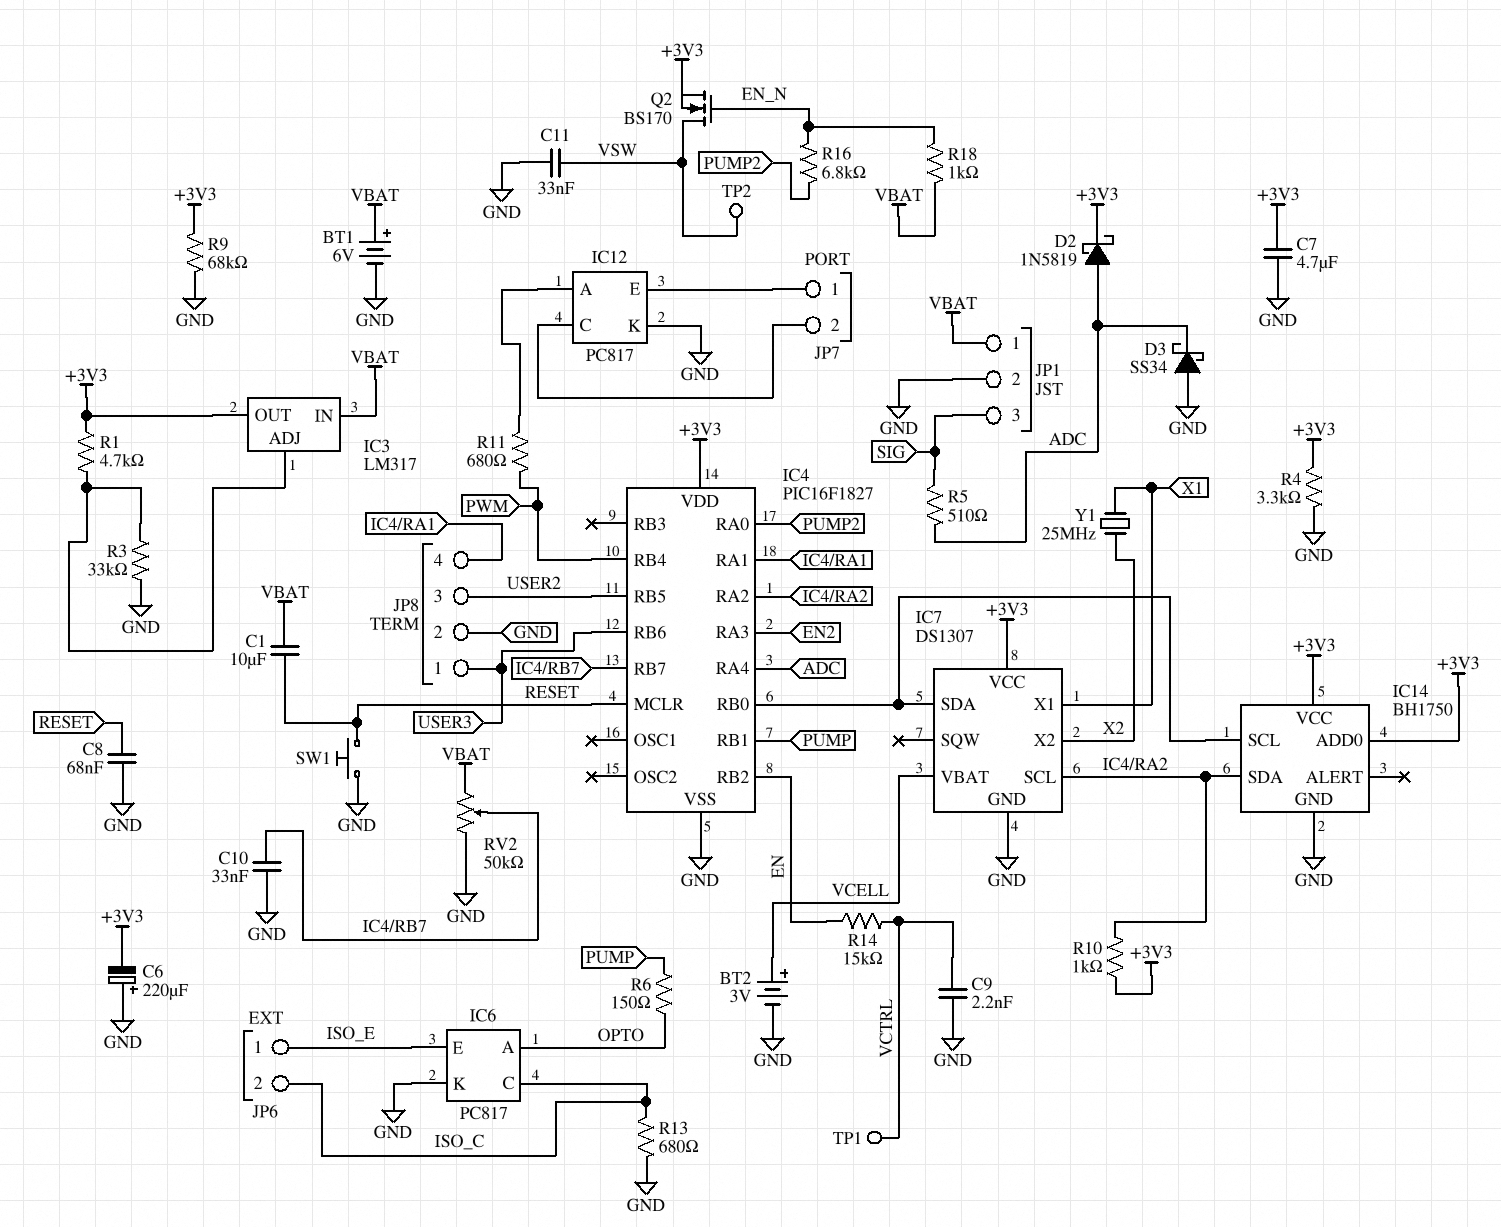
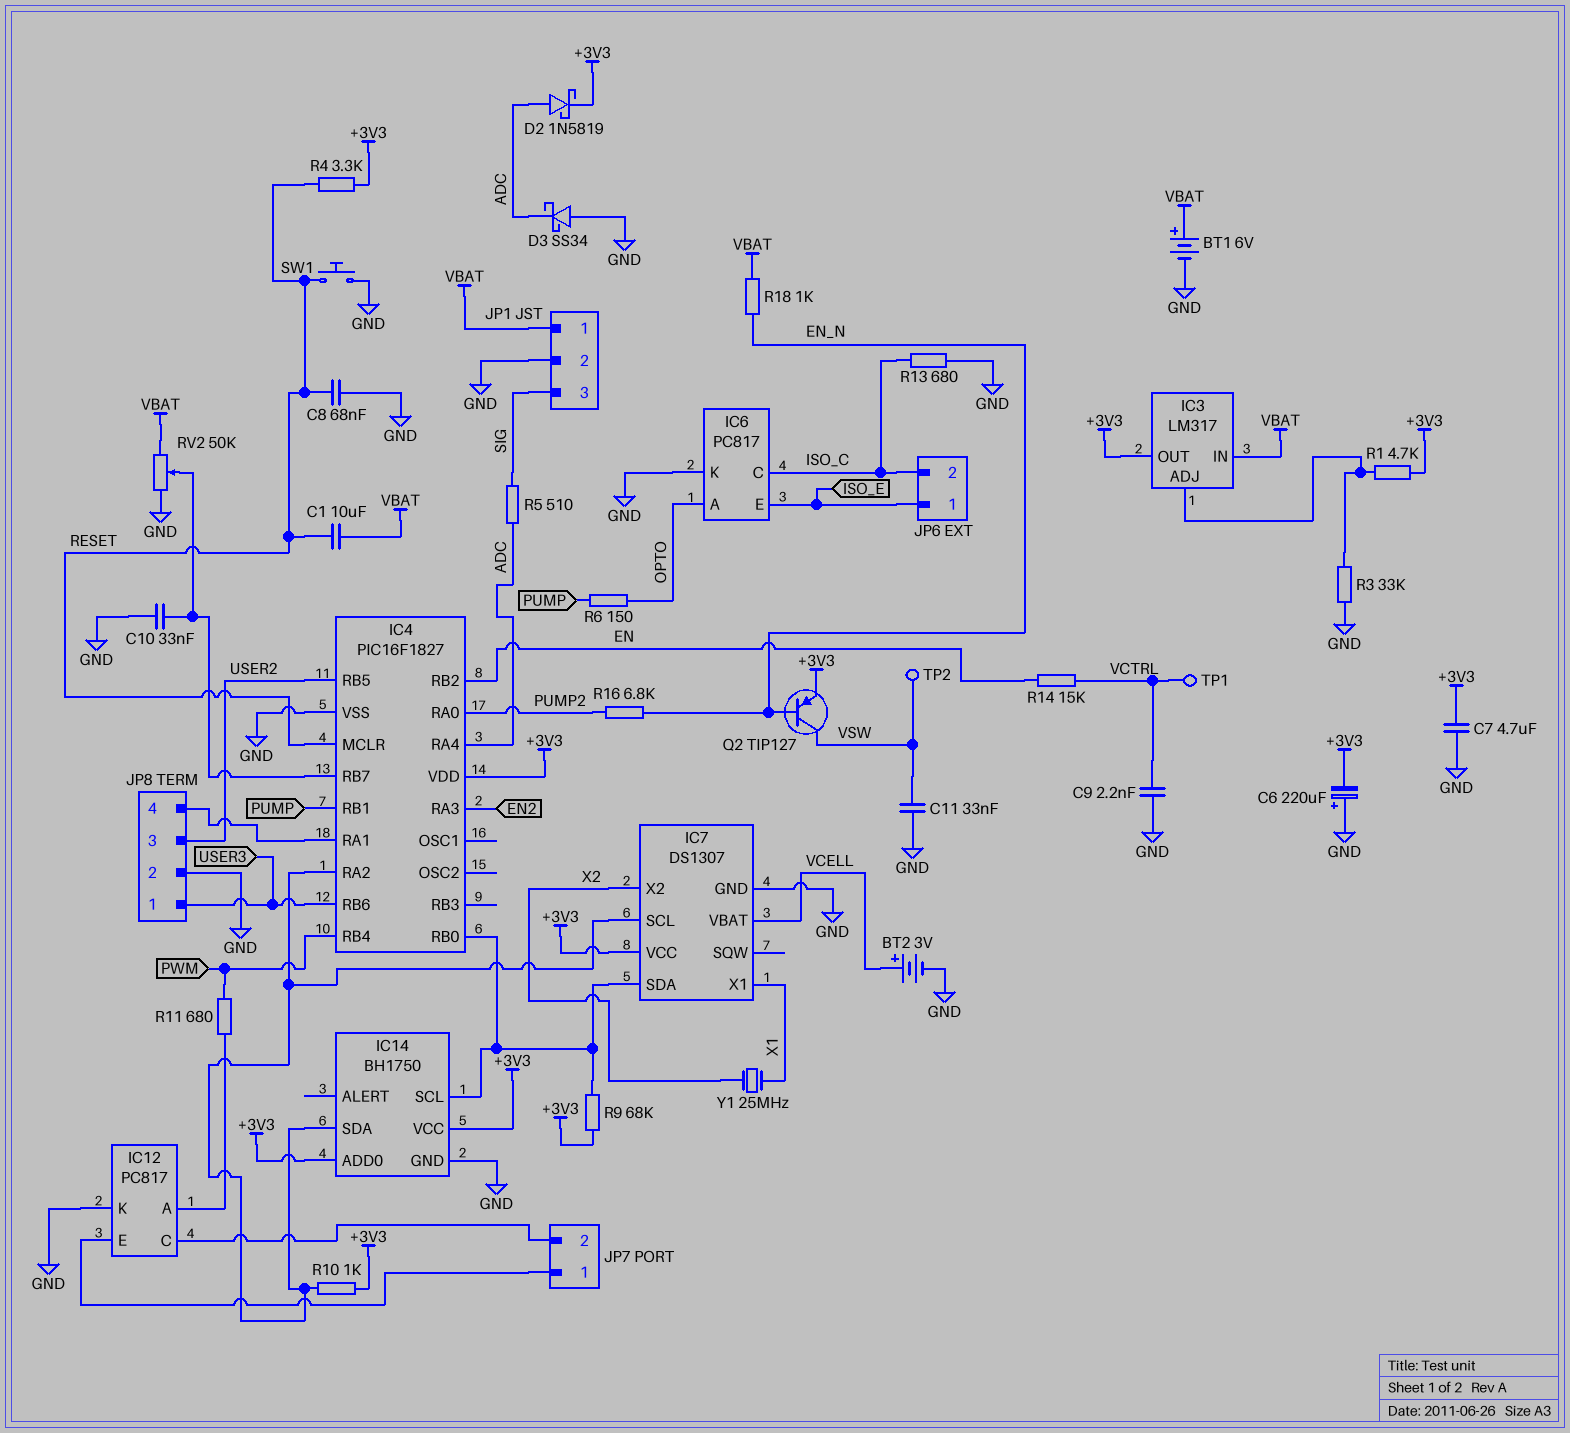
Q2: NMOS BS170 (G EN_N, D VSW, S +3V3) -> PNP TIP127 (B EN_N, C VSW, E +3V3)
R4: 3.3k (+3V3, GND) -> 3.3k (+3V3, RESET)
R9: 68k (+3V3, GND) -> 68k (+3V3, IC4/RB0)

